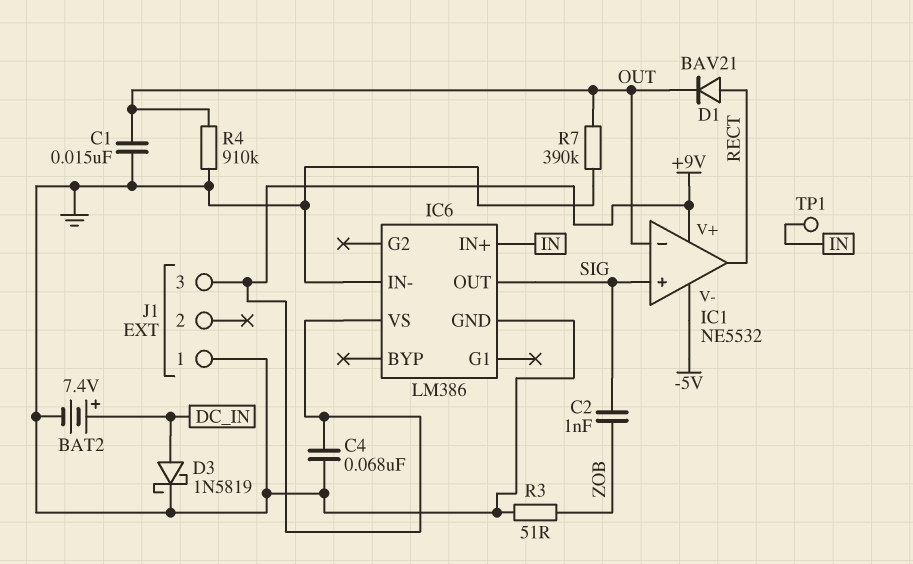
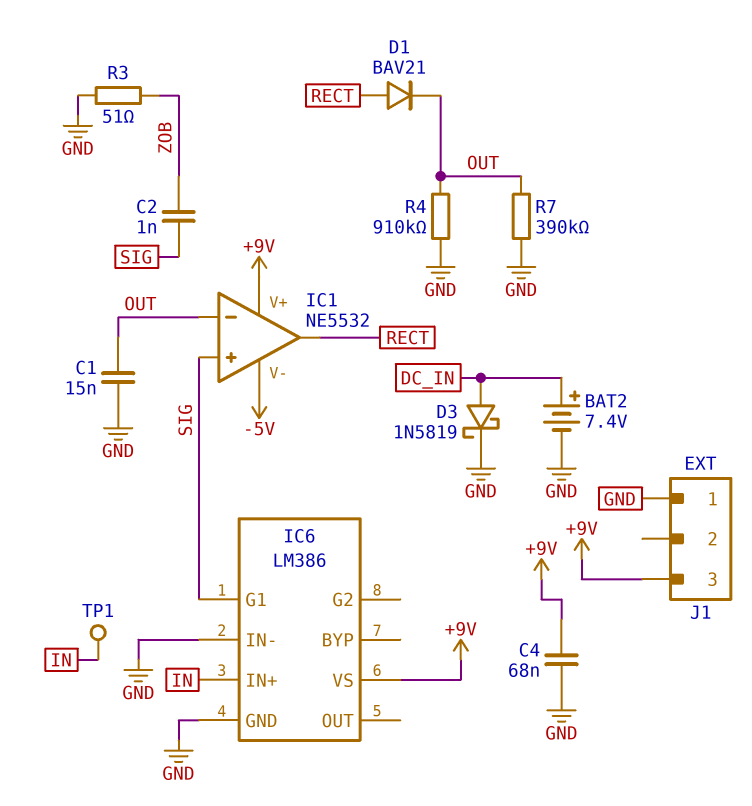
IC6 pin G1: none -> SIG
IC6 pin OUT: SIG -> none

